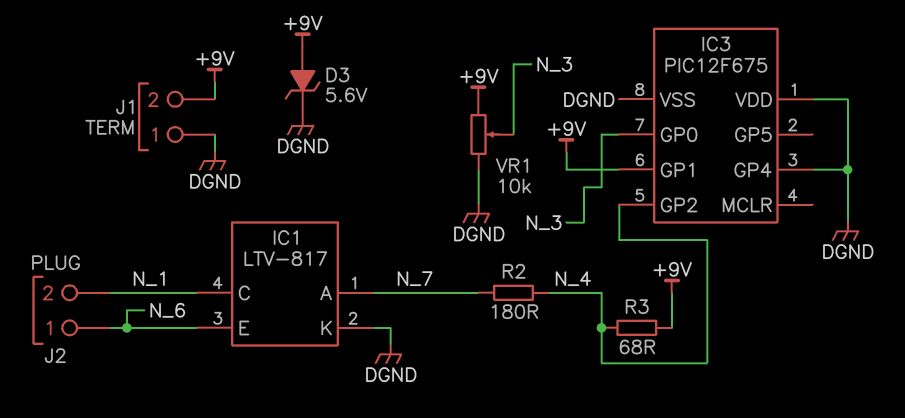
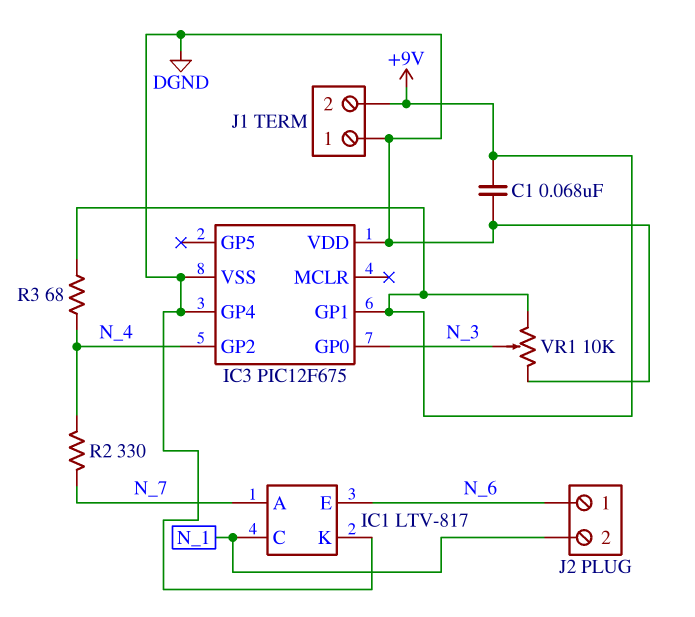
C1: none -> 68nF (+9V, DGND)
D3: zener 5.6V (A +9V, K DGND) -> none
R2: 180 (N_4, N_7) -> 330 (N_4, N_7)

